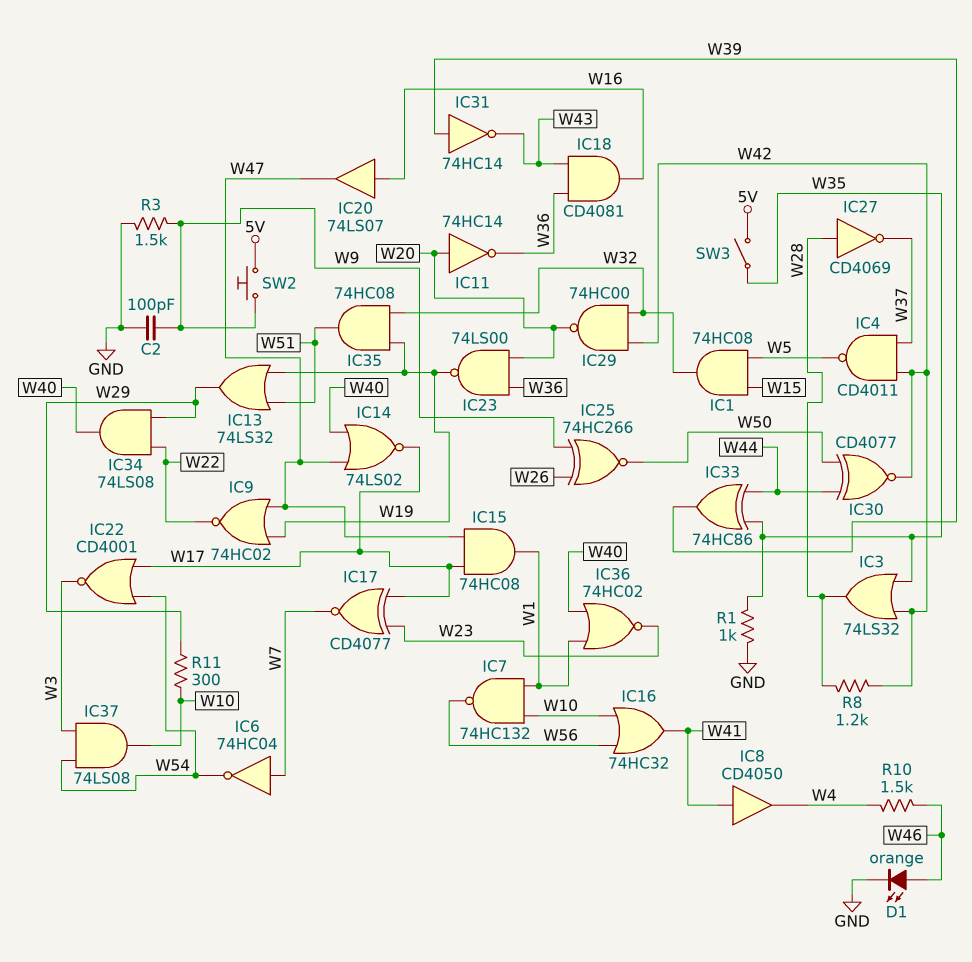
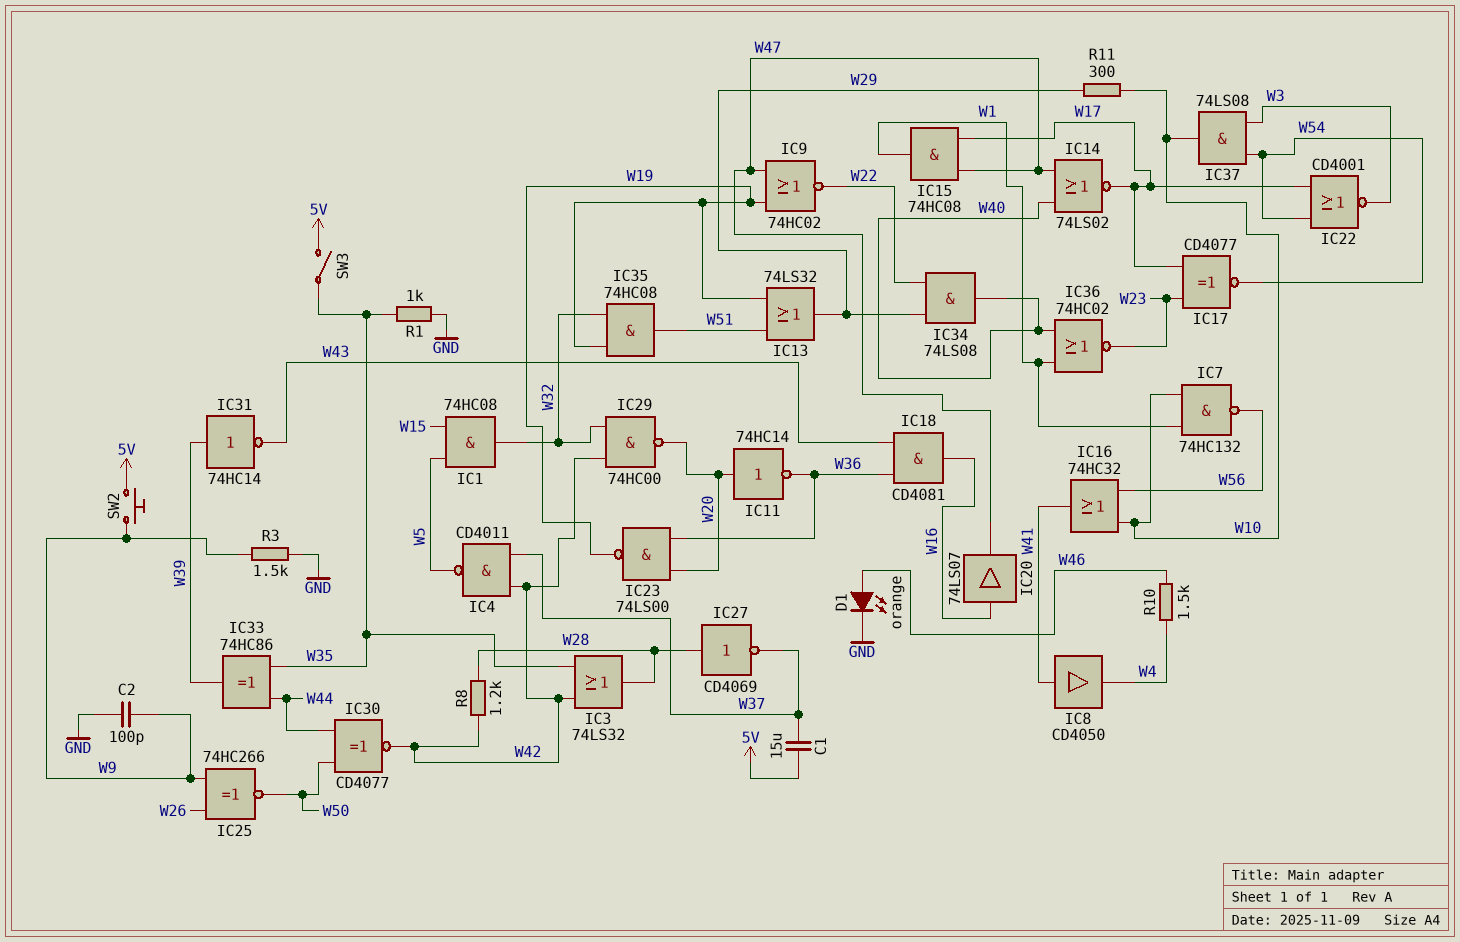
C1: none -> 15uF (5V, W37)
IC6: NOT 74HC04 (in W7, out W54) -> none
IC17: XNOR CD4077 (in W17, in W23, out W7) -> XNOR CD4077 (in W17, in W23, out W54)

